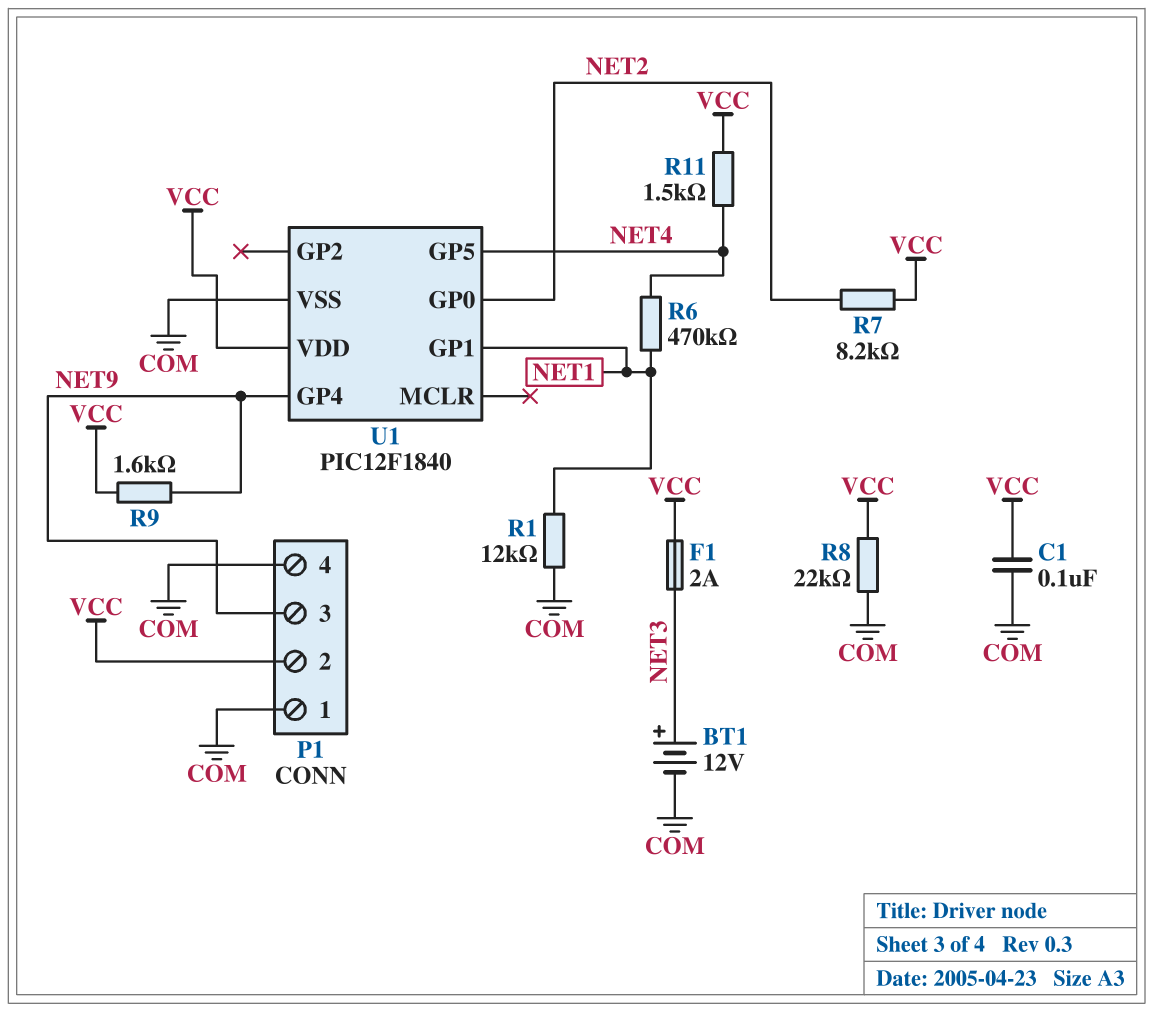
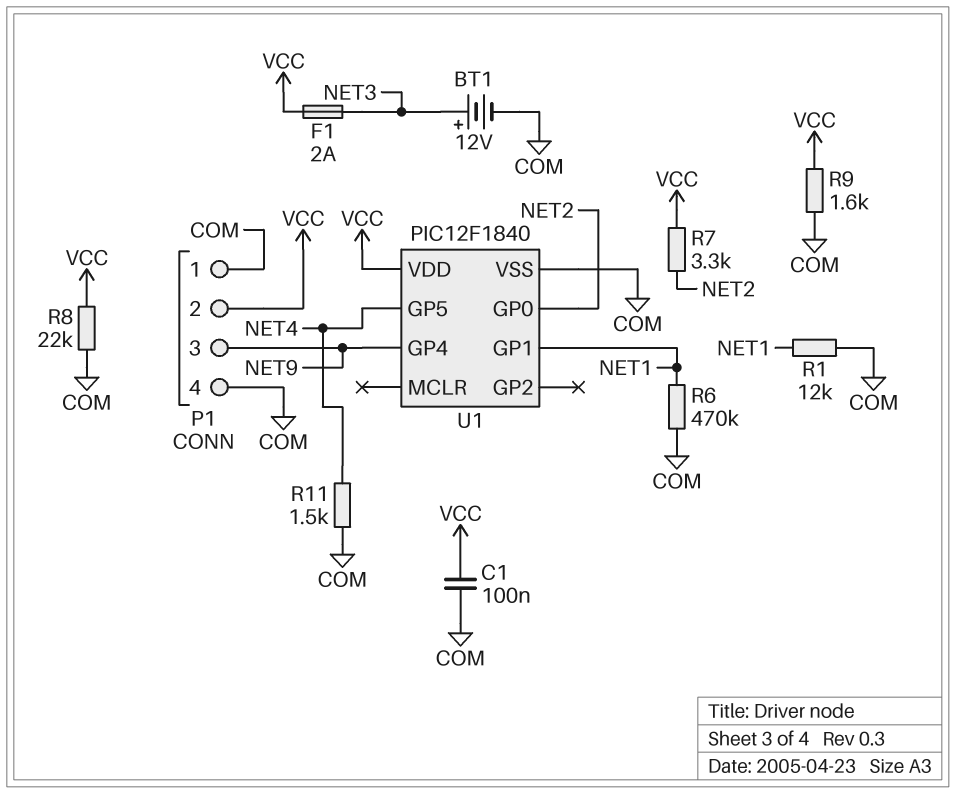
R6: 470k (NET1, NET4) -> 470k (COM, NET1)
R7: 8.2k (NET2, VCC) -> 3.3k (NET2, VCC)
R9: 1.6k (NET9, VCC) -> 1.6k (COM, VCC)
R11: 1.5k (NET4, VCC) -> 1.5k (COM, NET4)

